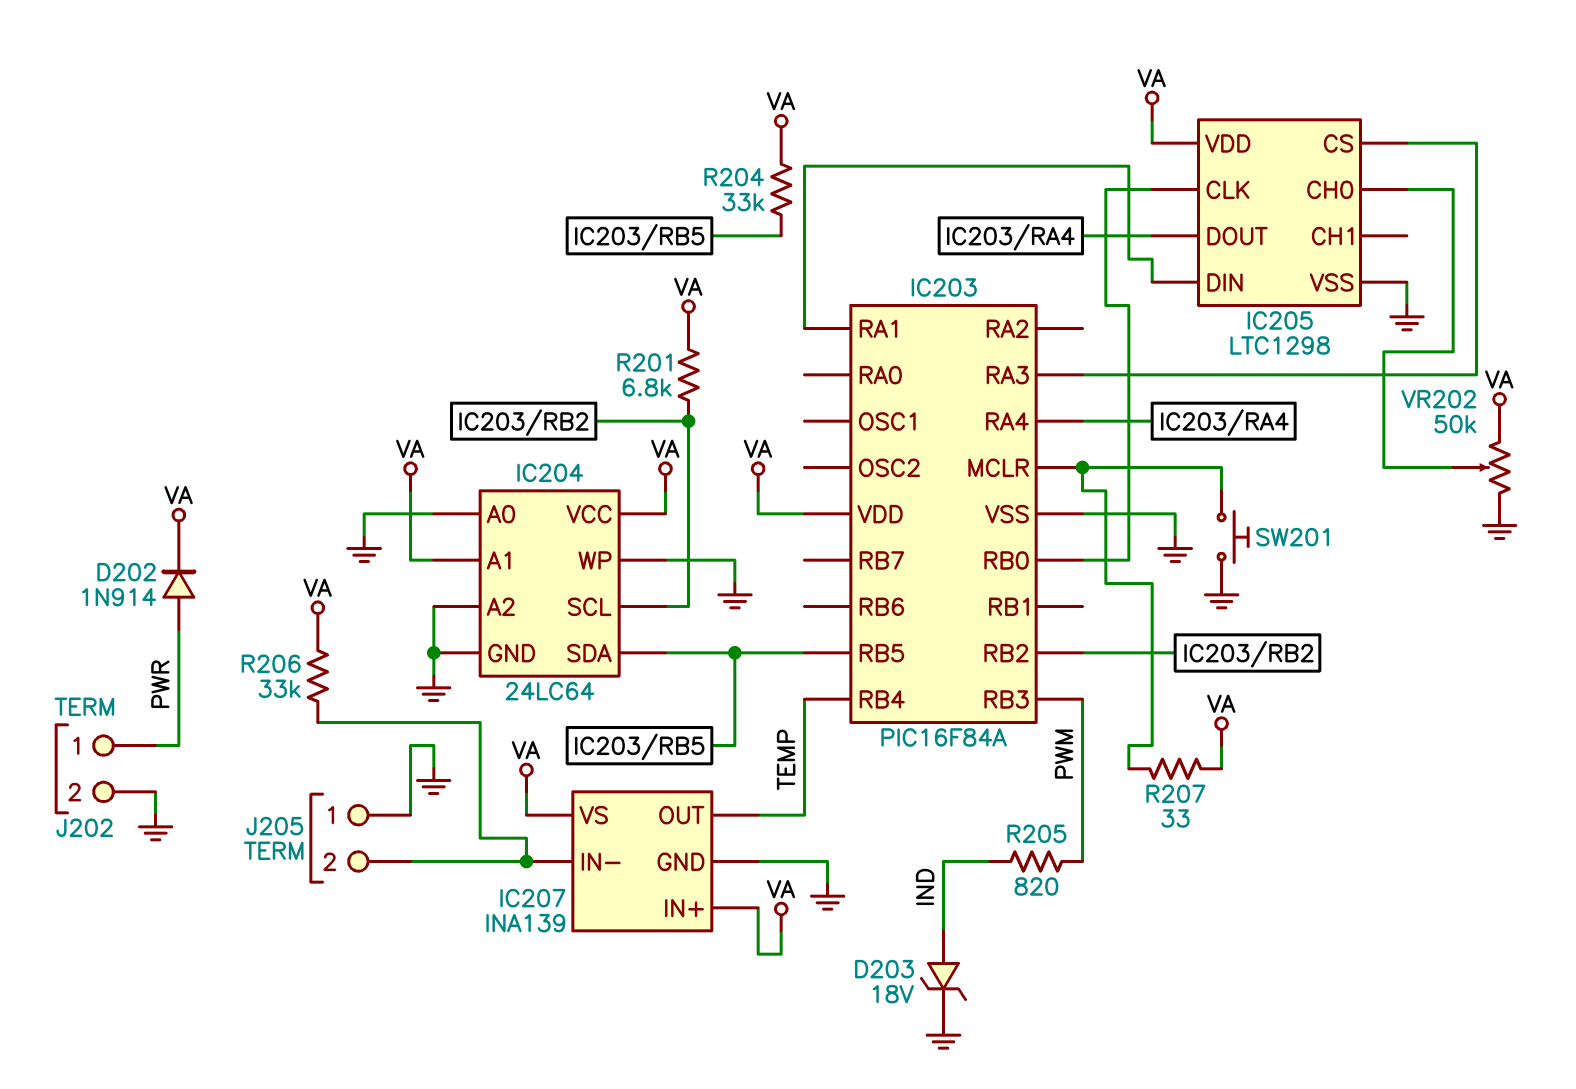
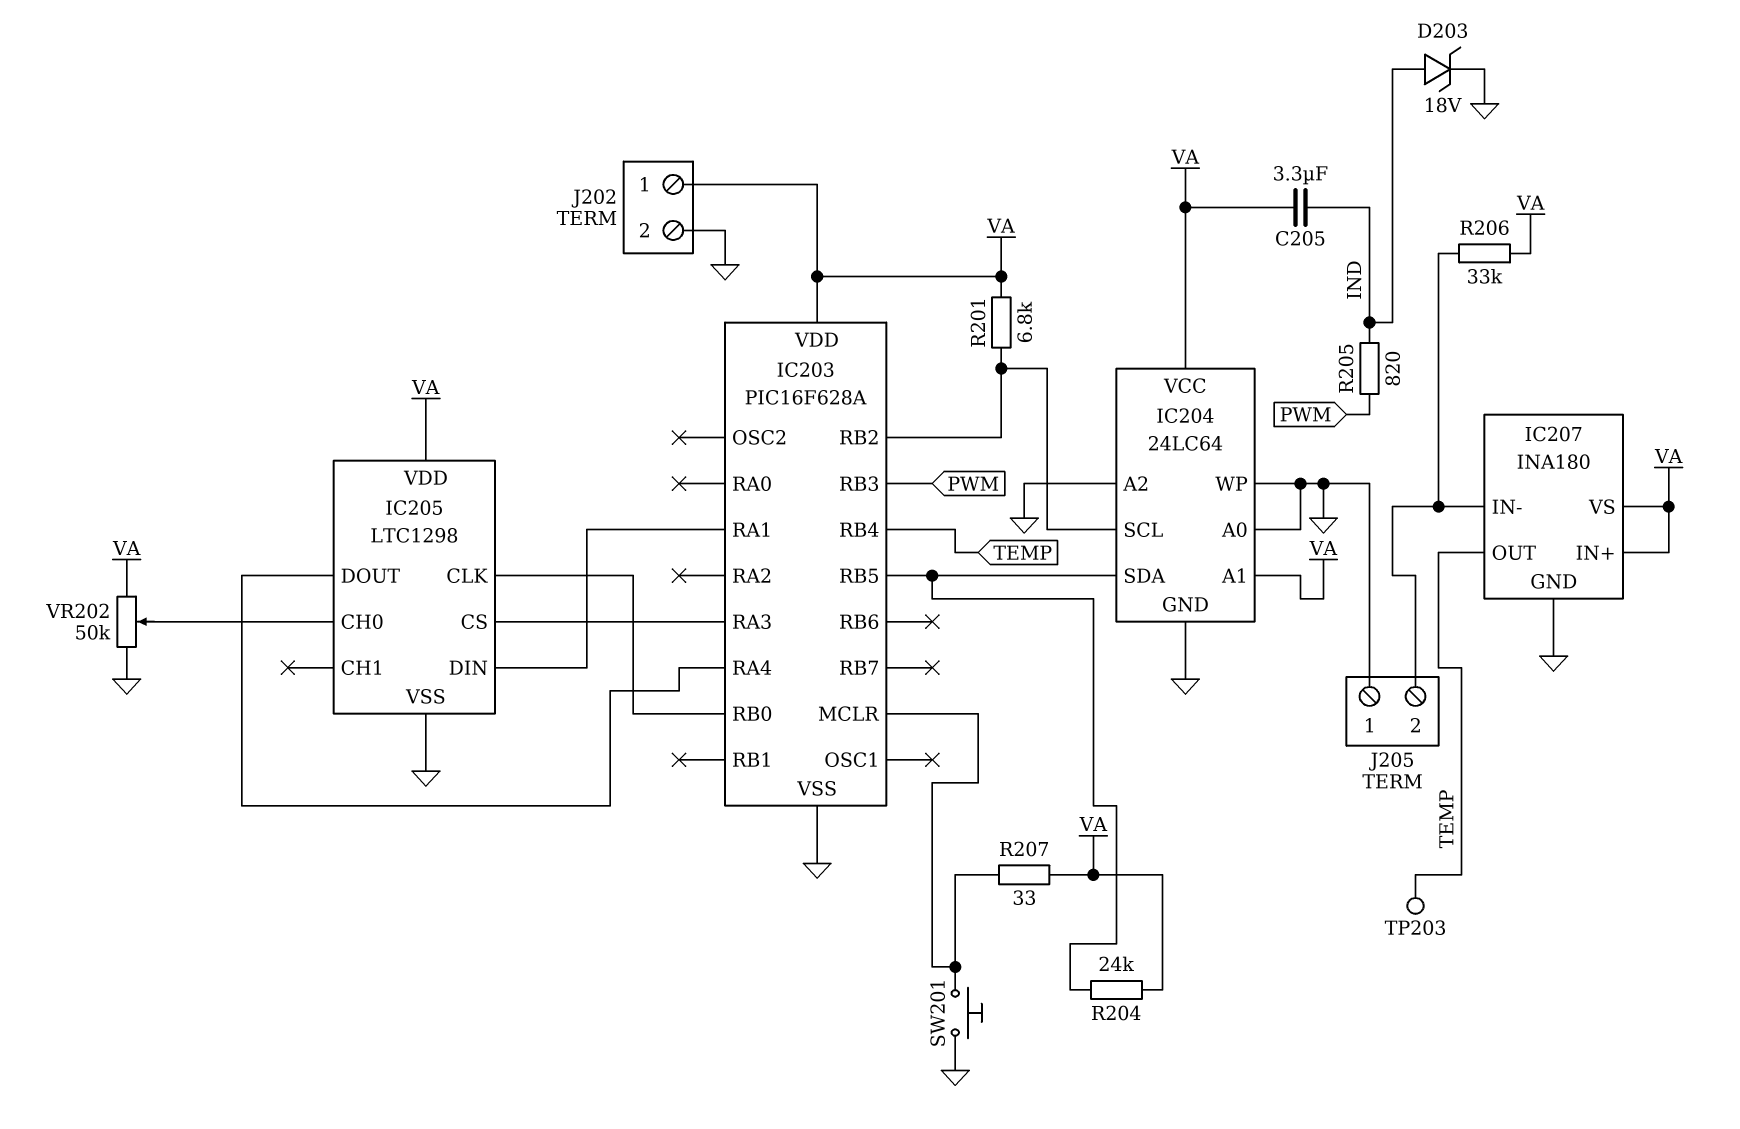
C205: none -> 3.3uF (IND, VA)
D202: diode 1N914 (A PWR, K VA) -> none
IC203: PIC16F84A -> PIC16F628A
IC207: INA139 -> INA180
J202 pin 1: PWR -> VA
R204: 33k (IC203/RB5, VA) -> 24k (IC203/RB5, VA)
TP203: none -> test point (TEMP)

